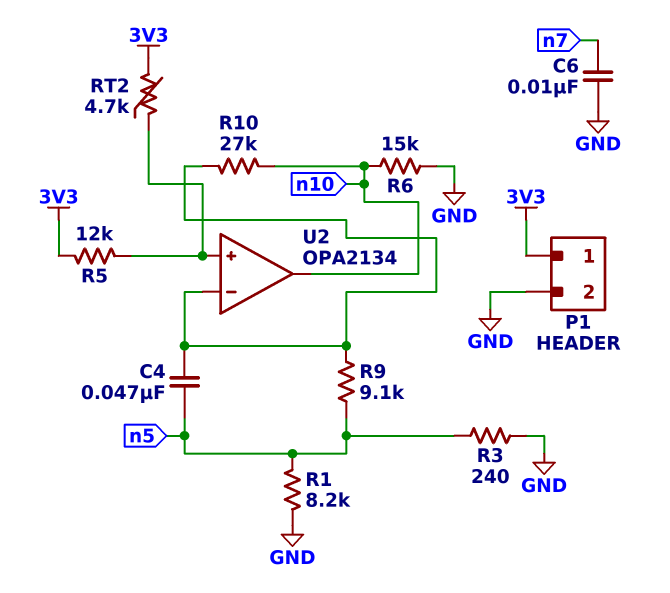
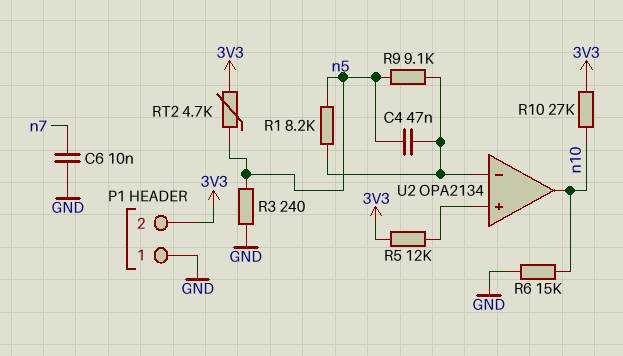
P1 pin 1: 3V3 -> GND
P1 pin 2: GND -> 3V3
R1: 8.2k (GND, n5) -> 8.2k (U2/in-, n5)
R10: 27k (U2/in-, n10) -> 27k (3V3, n10)
RT2: 4.7k (3V3, U2/in+) -> 4.7k (3V3, n5)

